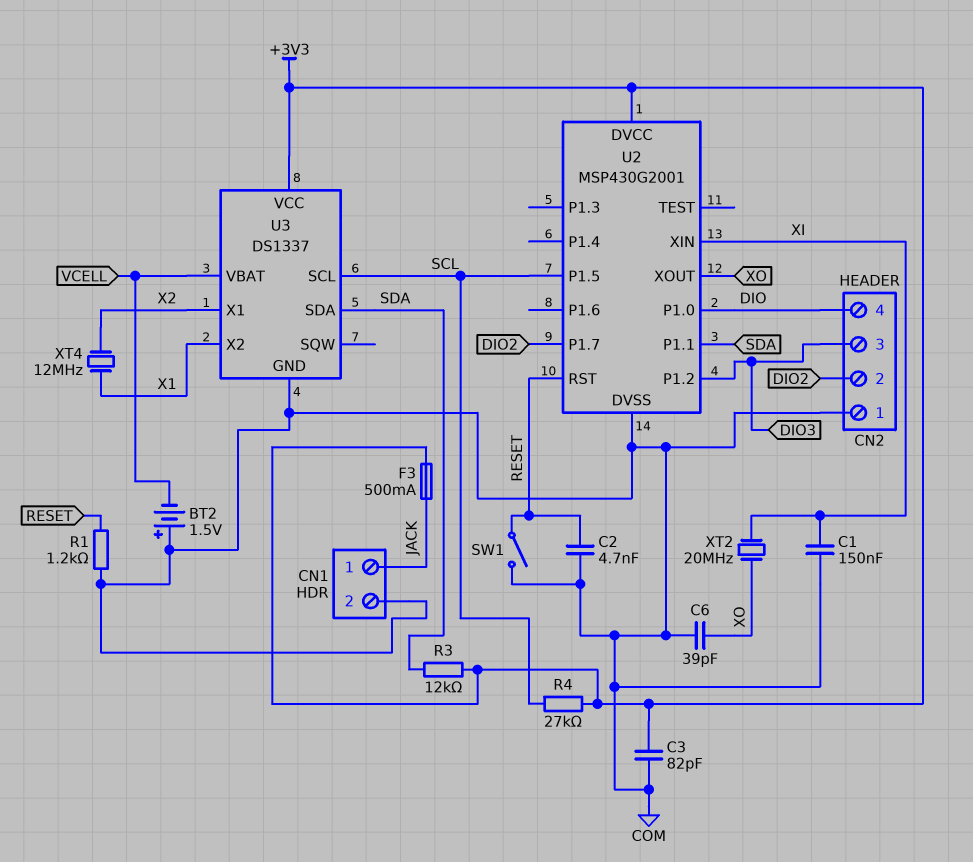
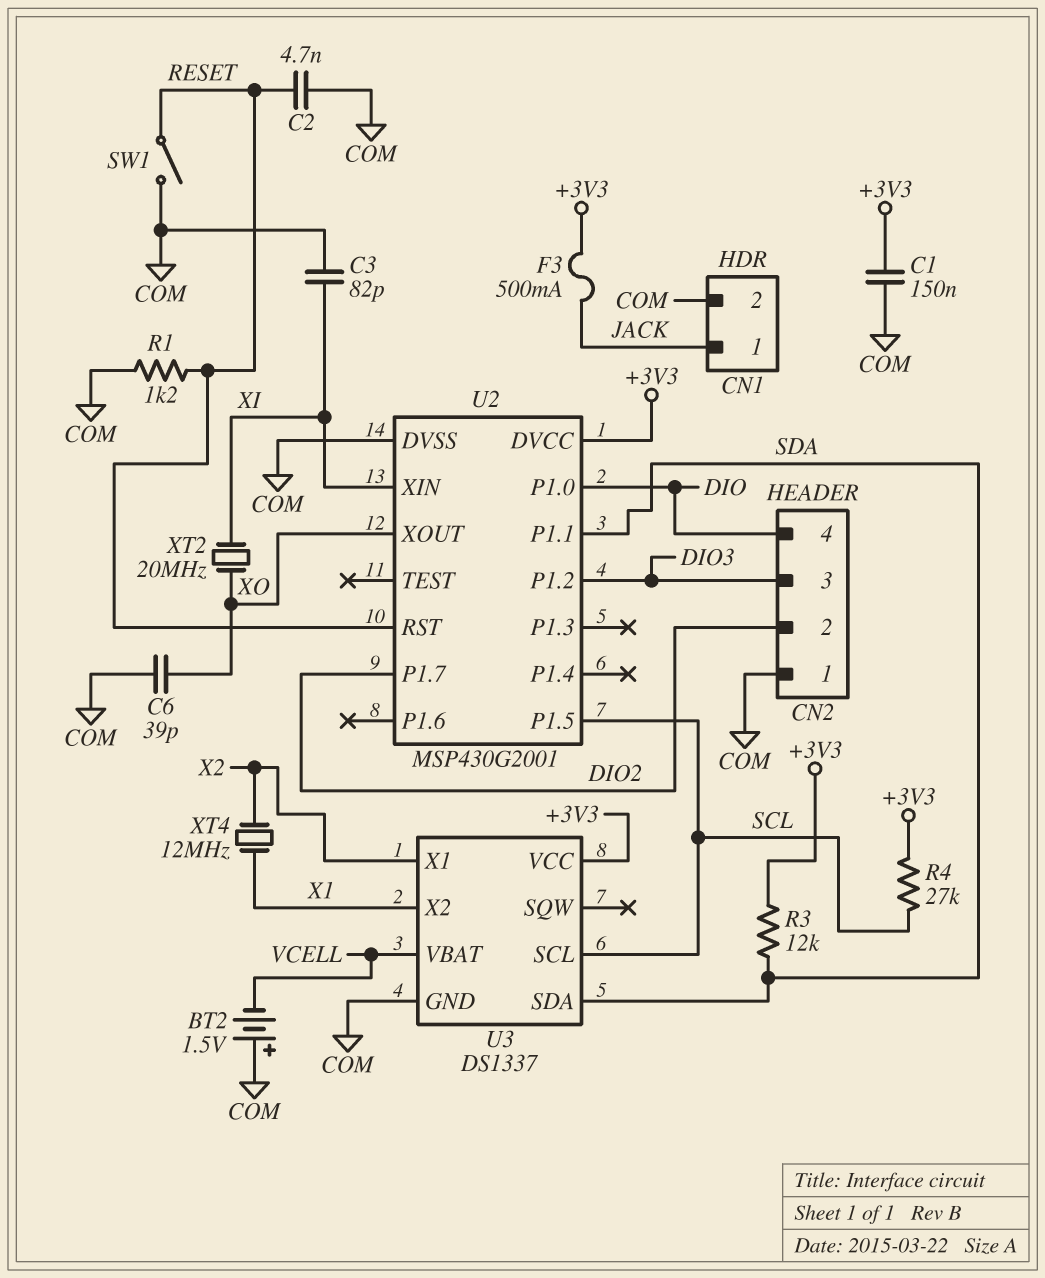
C1: 150nF (COM, XI) -> 150nF (+3V3, COM)
C3: 82pF (+3V3, COM) -> 82pF (COM, XI)

